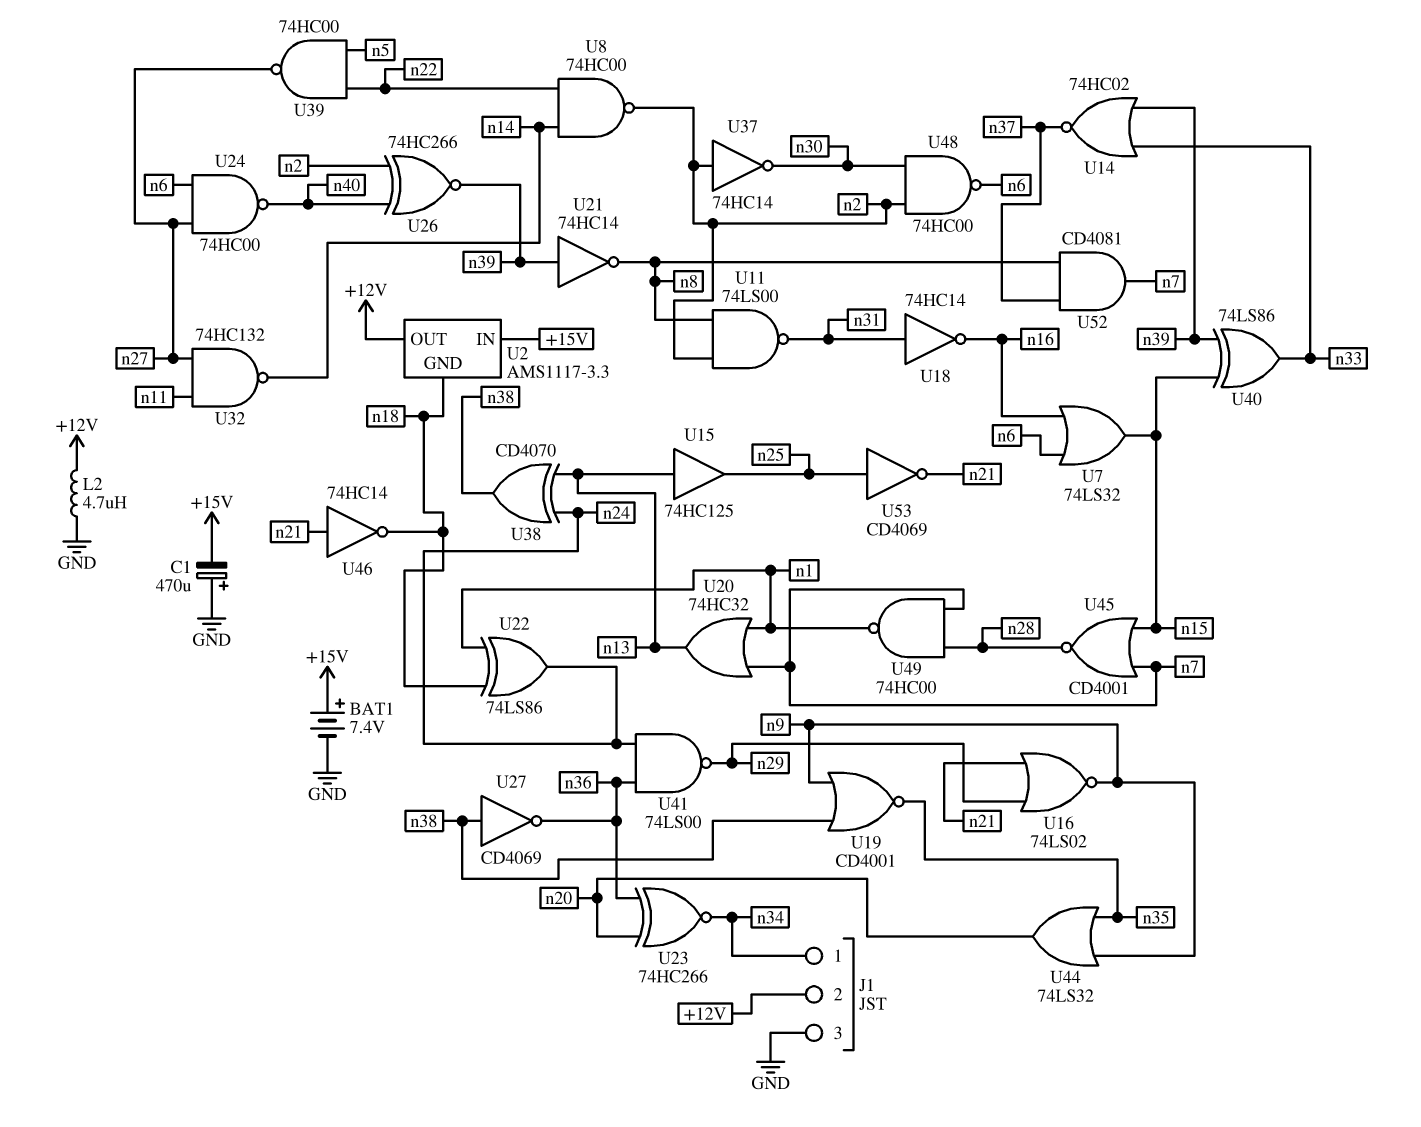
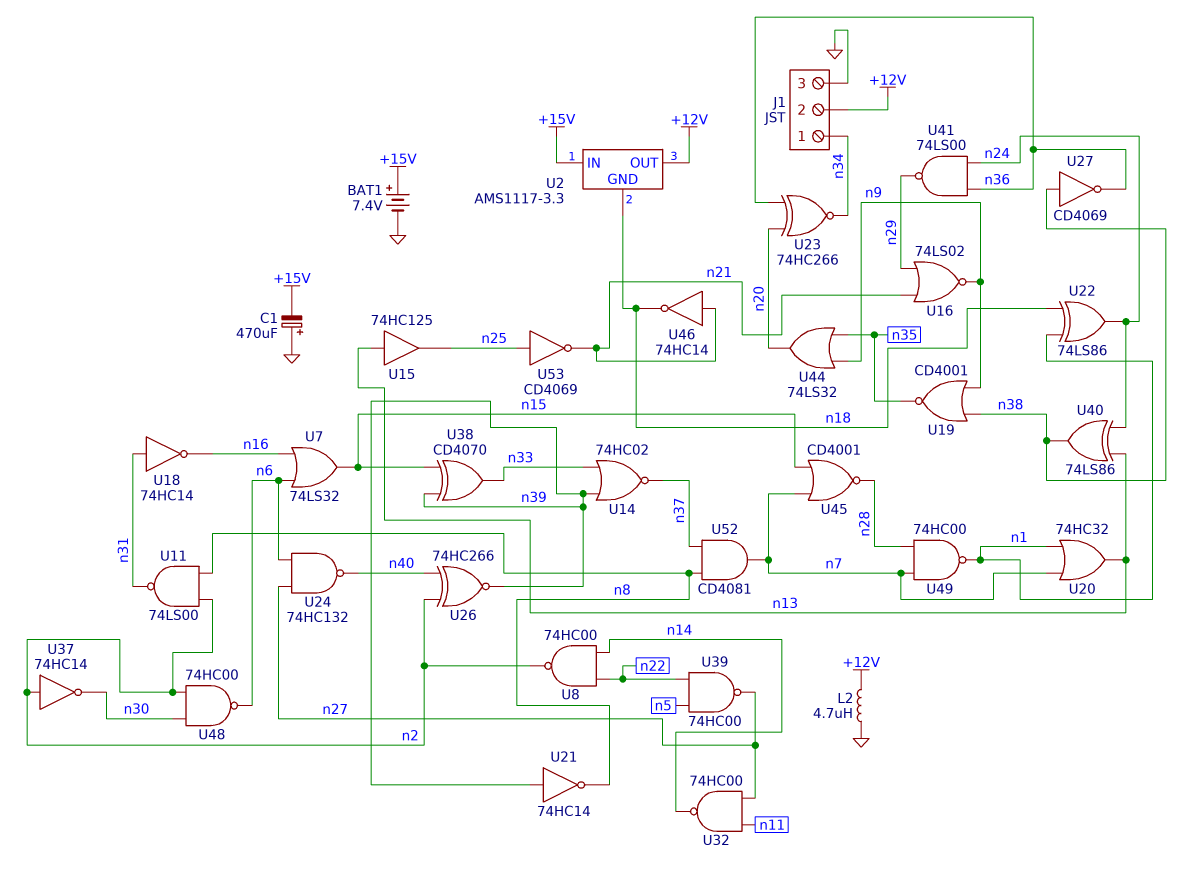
U24: NAND 74HC00 (in n6, in n27, out n40) -> NAND 74HC132 (in n6, in n27, out n40)
U32: NAND 74HC132 (in n11, in n27, out n14) -> NAND 74HC00 (in n11, in n27, out n14)
U38: XOR CD4070 (in n13, in n24, out n38) -> XOR CD4070 (in n15, in n39, out n33)
U40: XOR 74LS86 (in n15, in n39, out n33) -> XOR 74LS86 (in n13, in n24, out n38)

